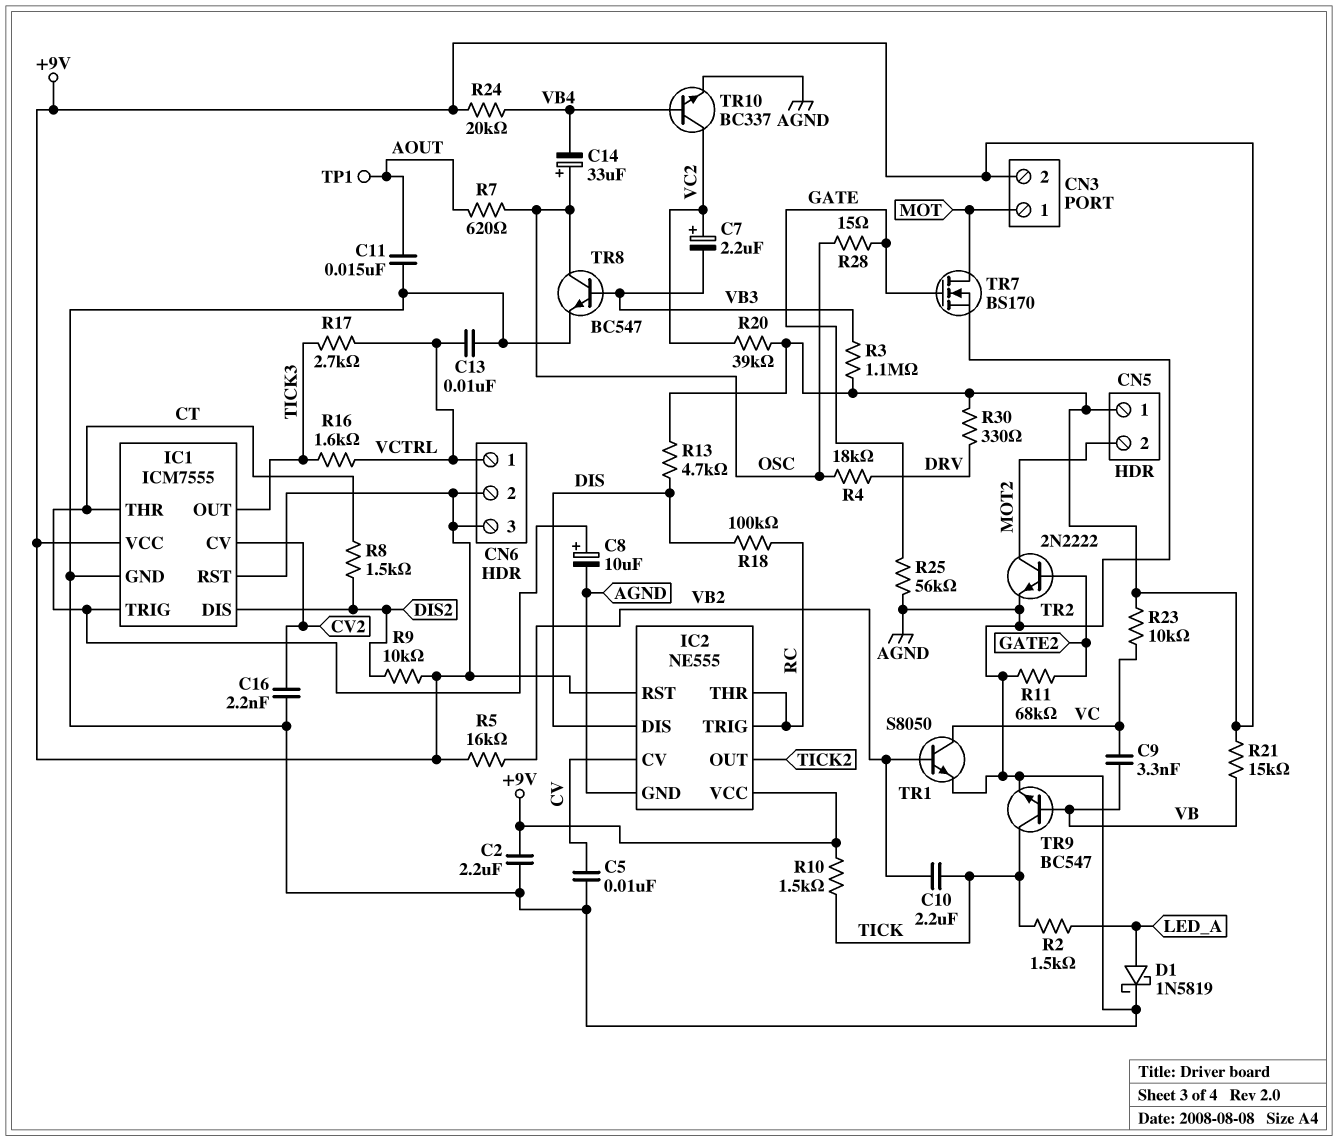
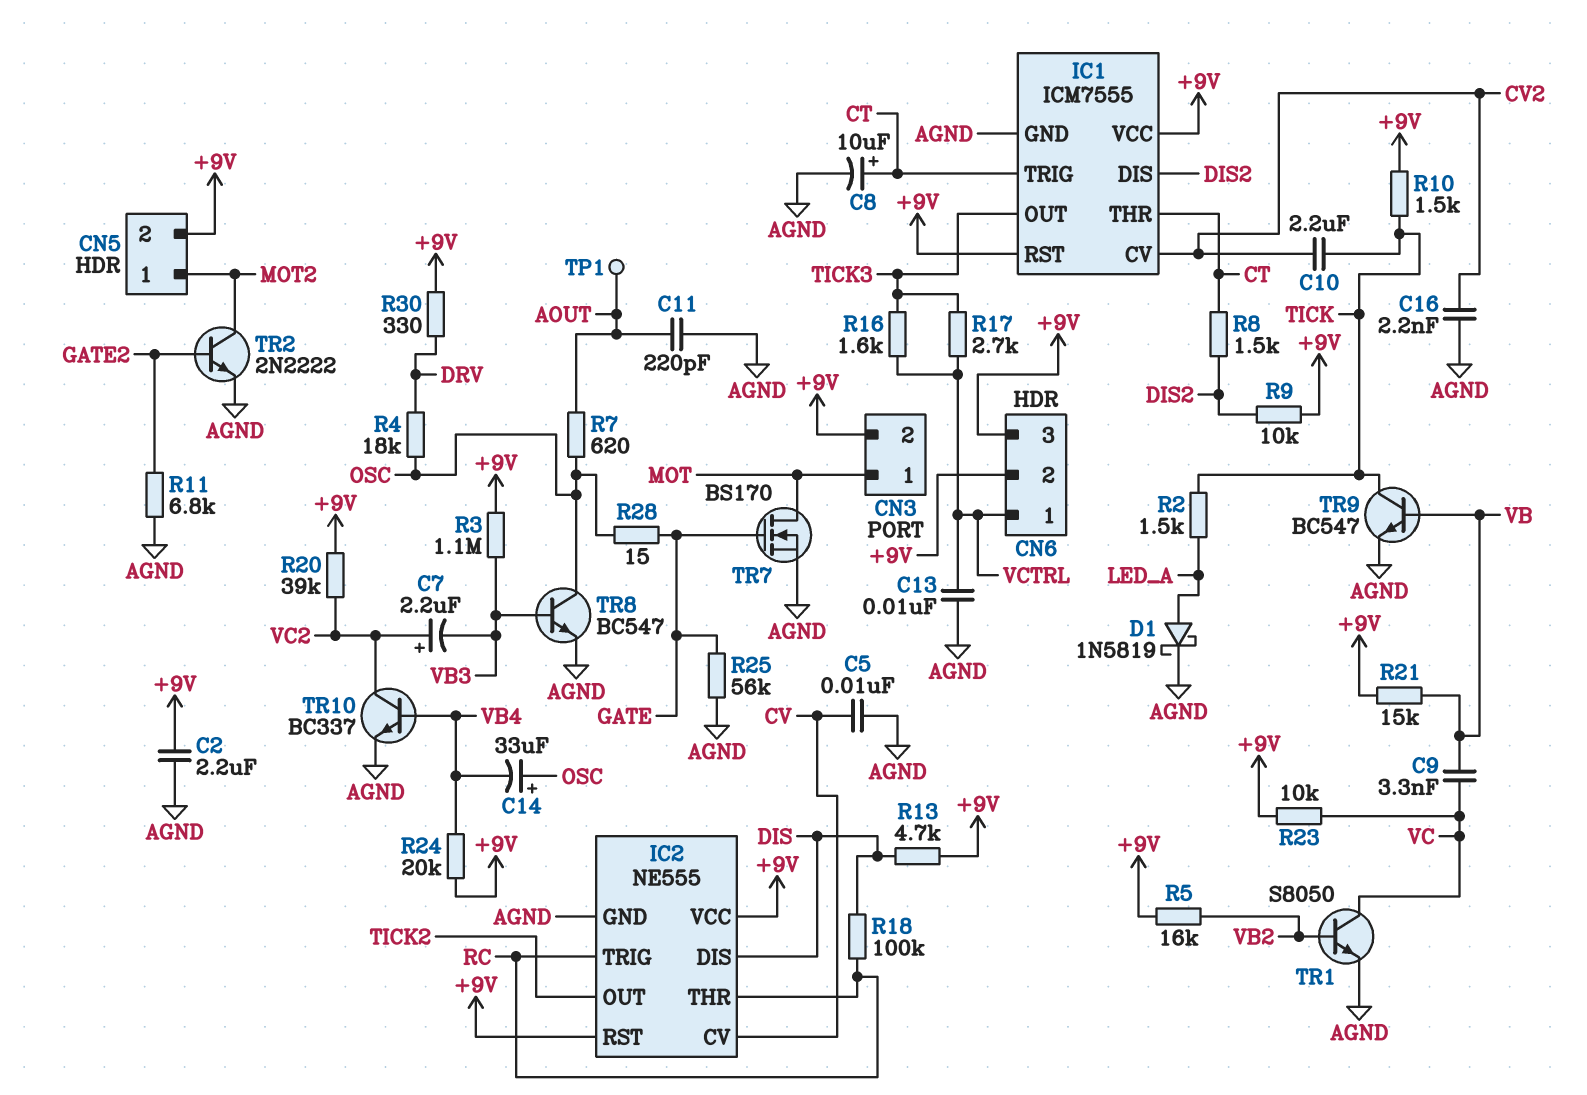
C10: 2.2uF (TICK, VB2) -> 2.2uF (CV2, TICK)
C11: 15nF (AGND, AOUT) -> 220pF (AGND, AOUT)
CN5 pin 1: +9V -> MOT2
CN5 pin 2: MOT2 -> +9V
R11: 68k (AGND, GATE2) -> 6.8k (AGND, GATE2)

